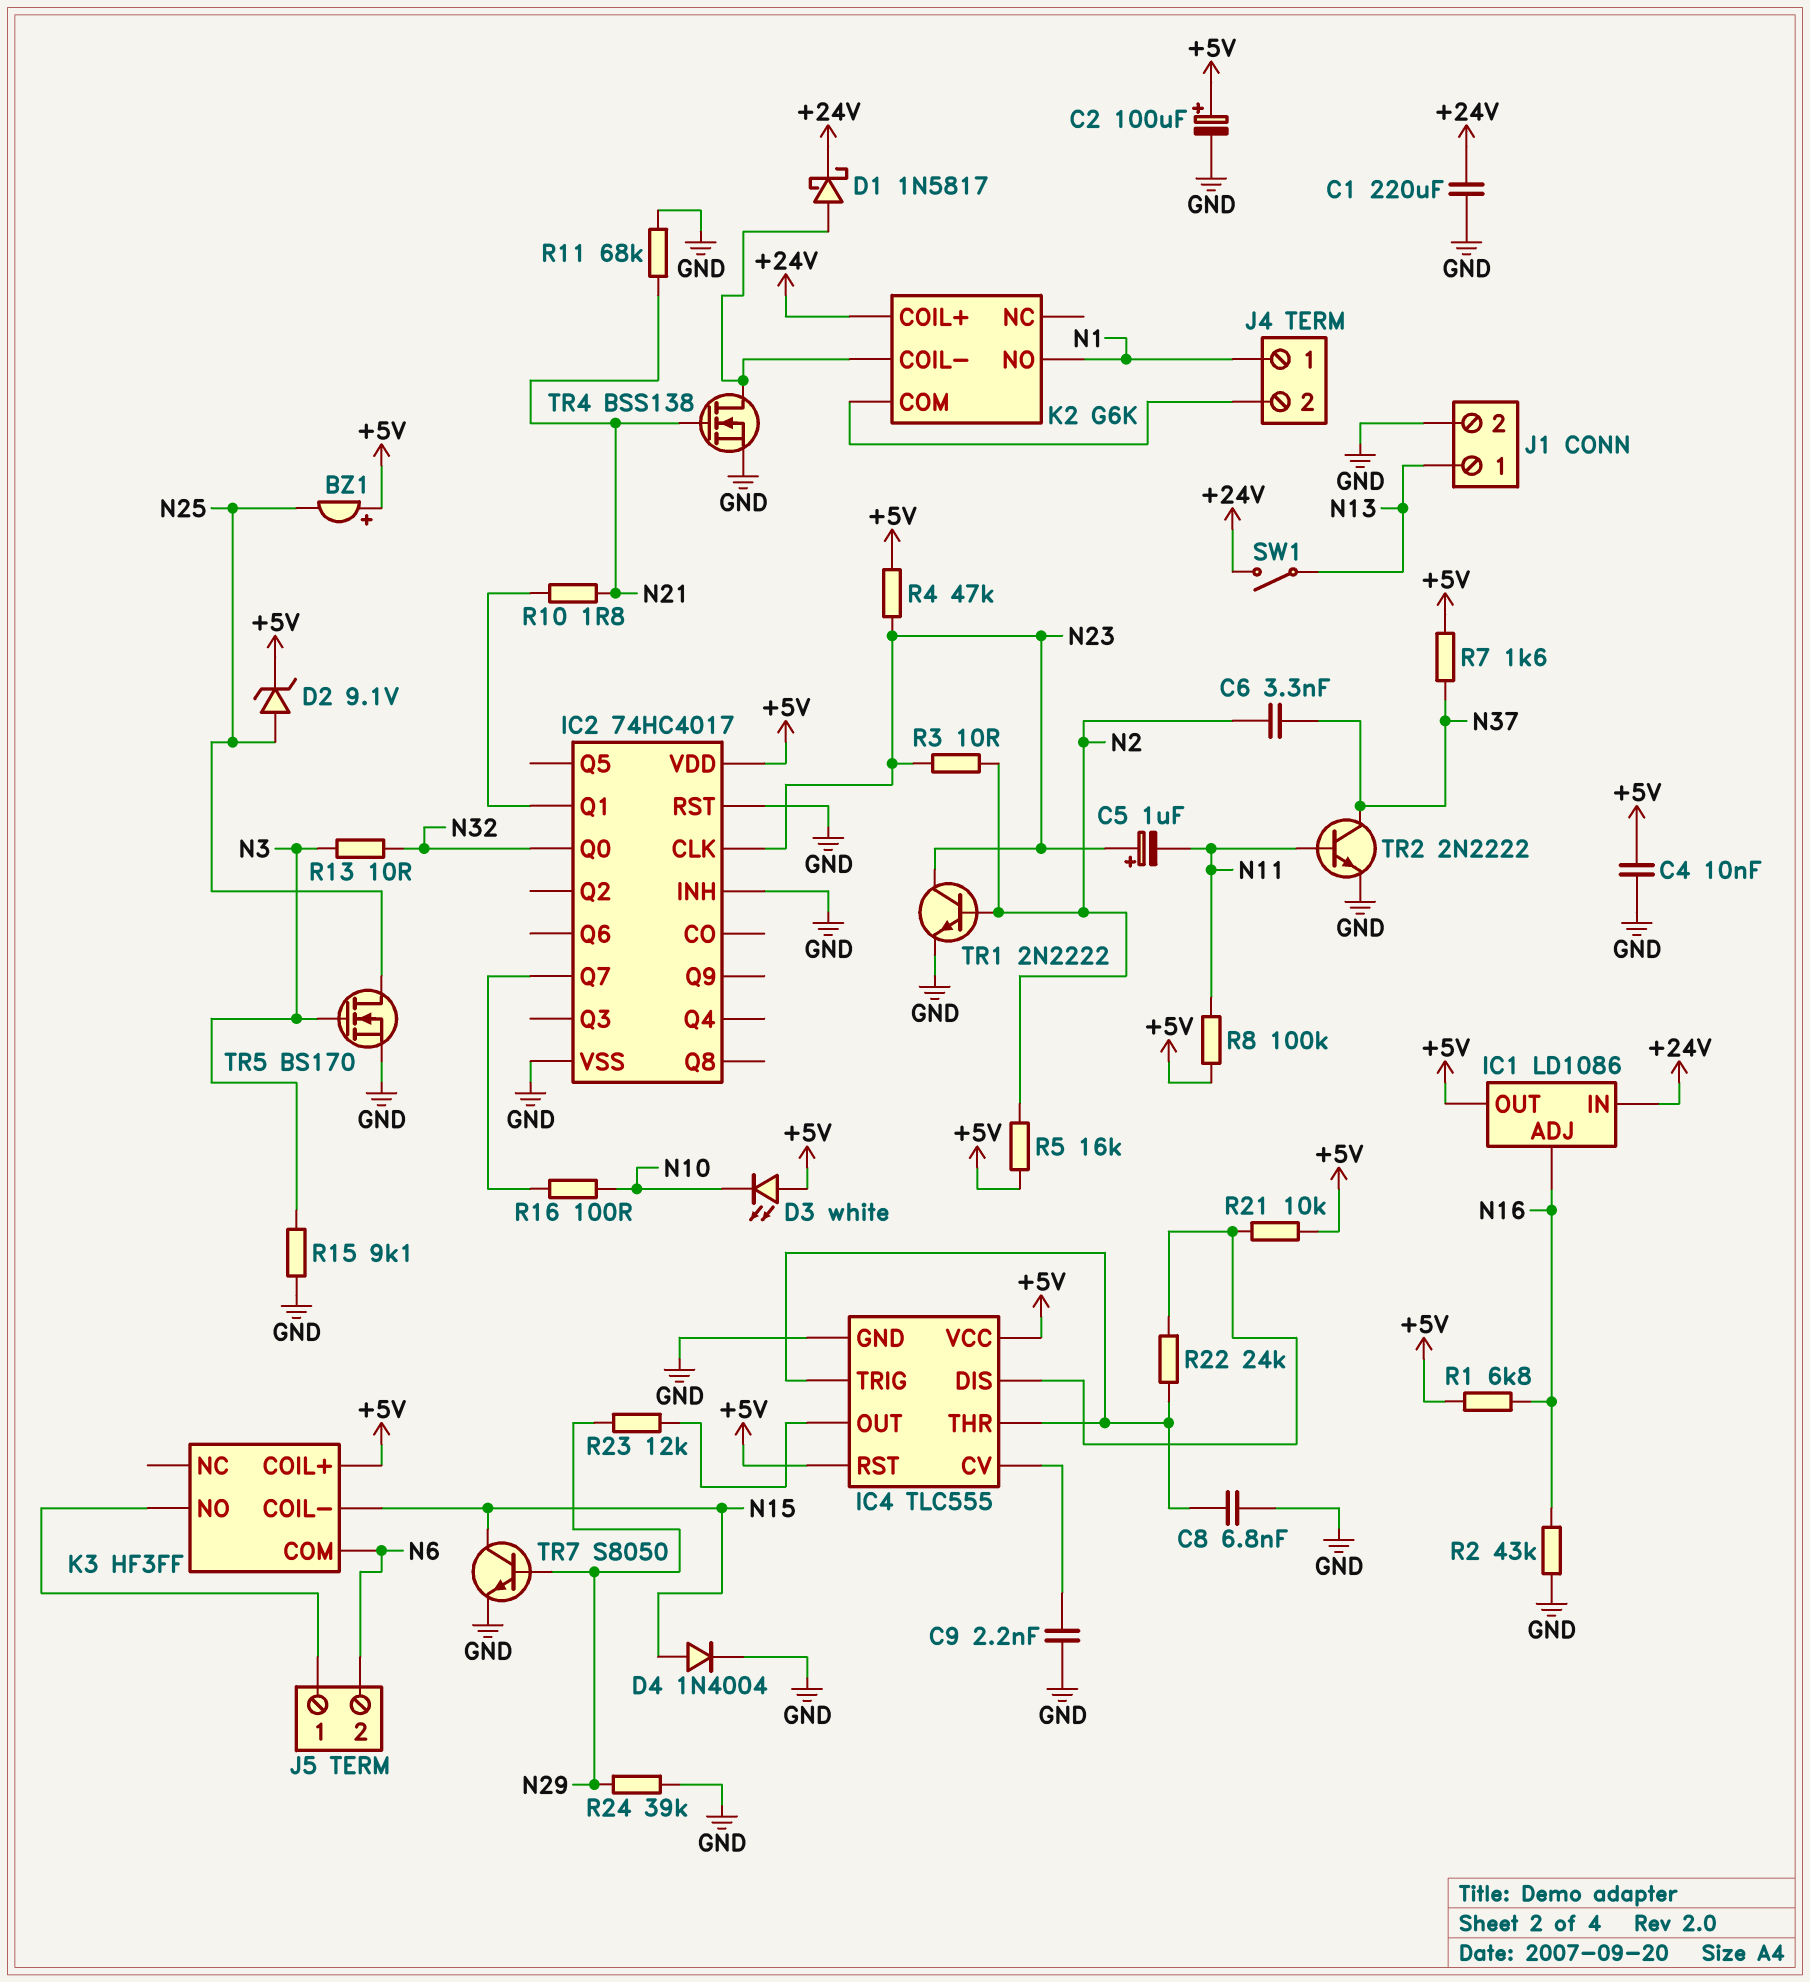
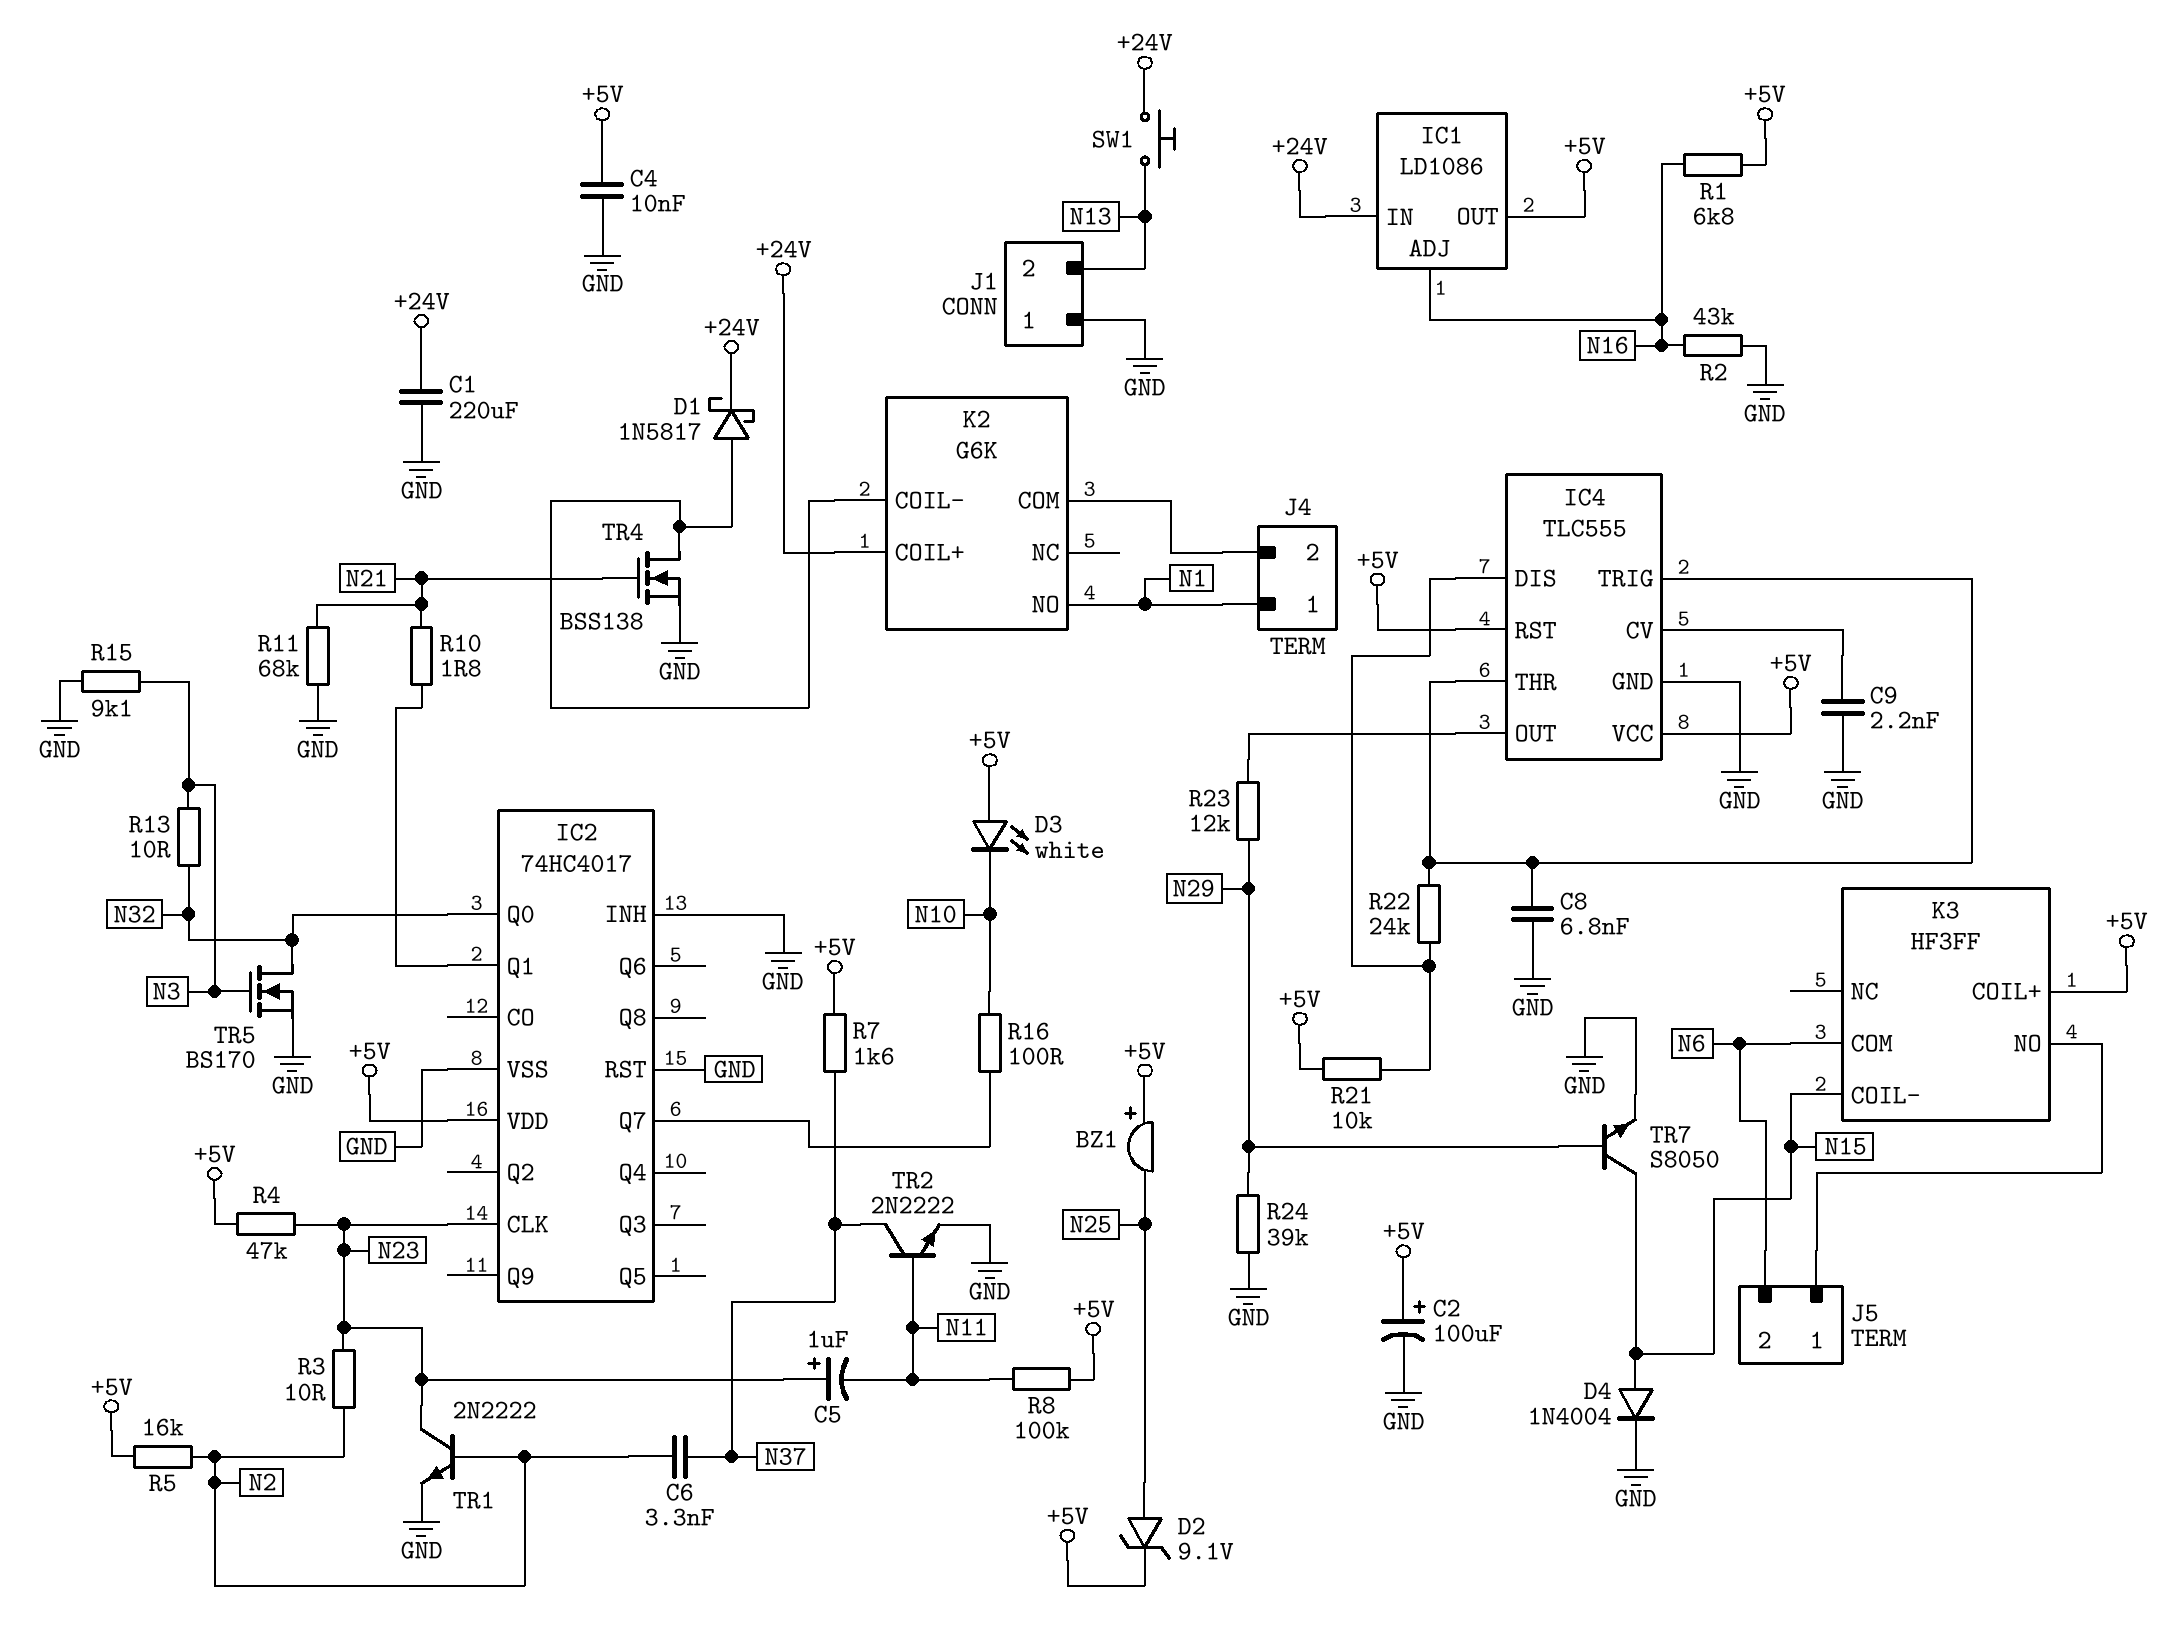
J1 pin 1: N13 -> GND
J1 pin 2: GND -> N13
SW1: switch (+24V, N13) -> button (+24V, N13)
TR5: NMOS BS170 (G N3, D N25, S GND) -> NMOS BS170 (G N3, D N32, S GND)

